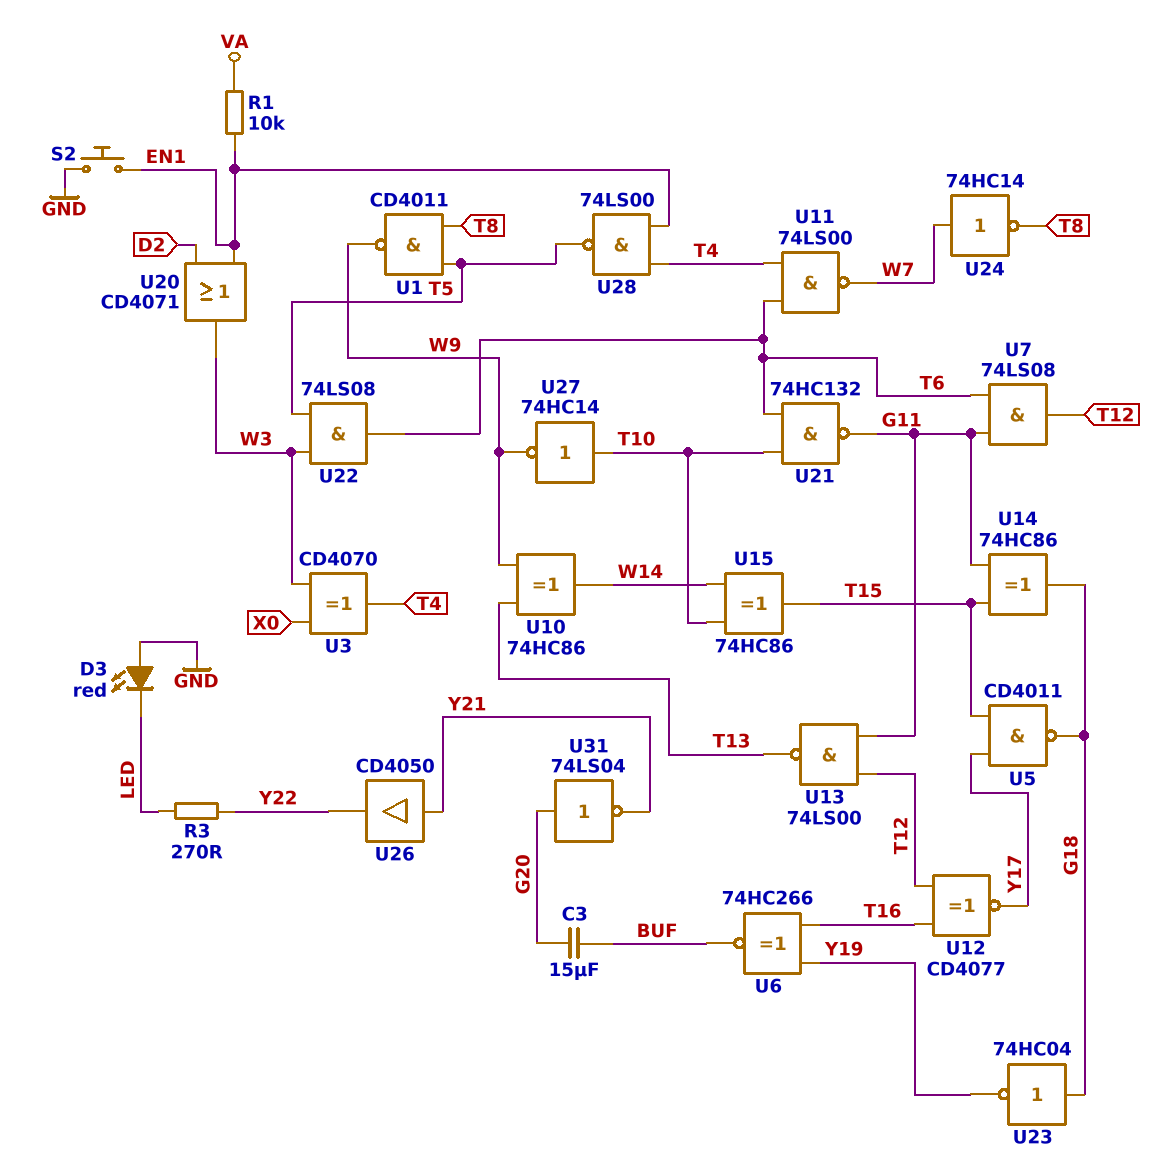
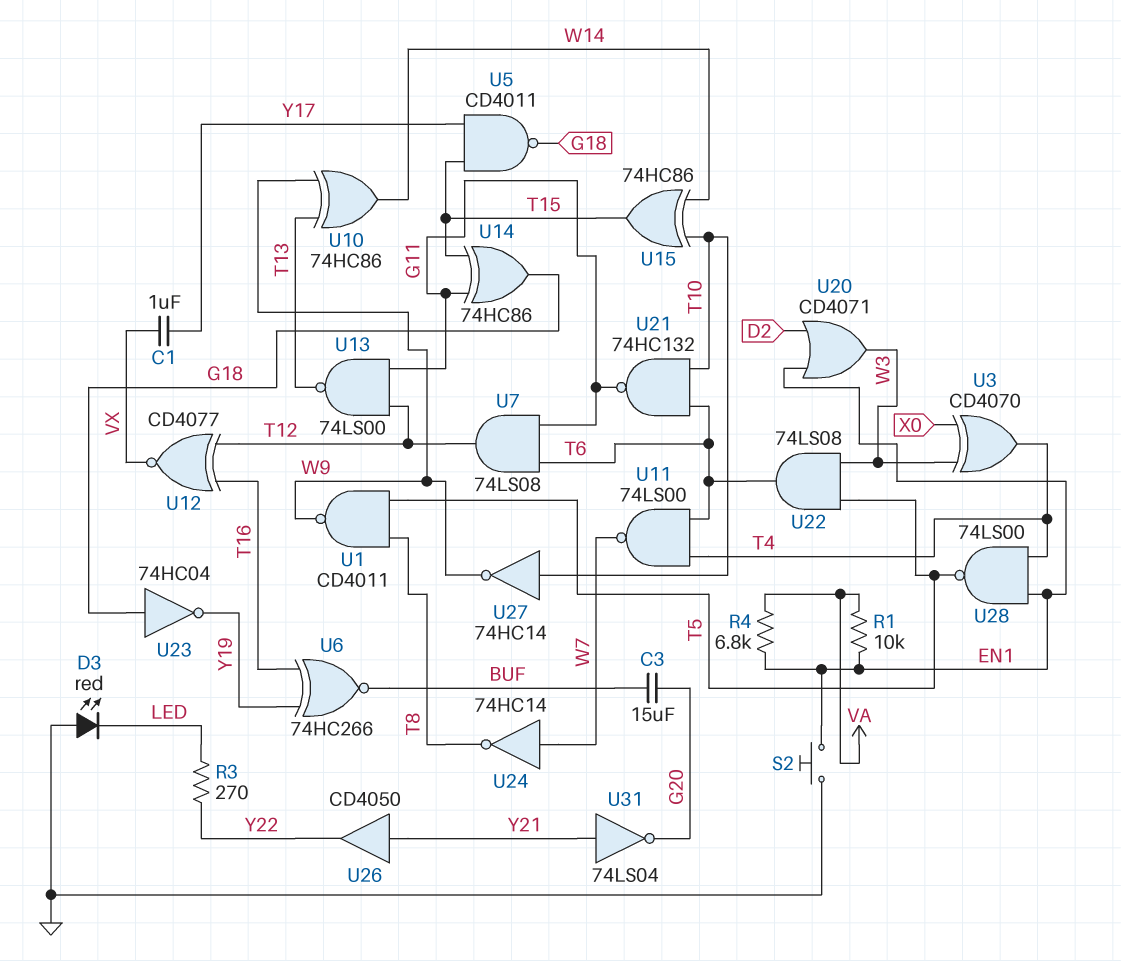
C1: none -> 1uF (VX, Y17)
R4: none -> 6.8k (EN1, VA)
U12: XNOR CD4077 (in T12, in T16, out Y17) -> XNOR CD4077 (in T12, in T16, out VX)
U31: NOT 74LS04 (in G20, out Y21) -> NOT 74LS04 (in Y21, out G20)

